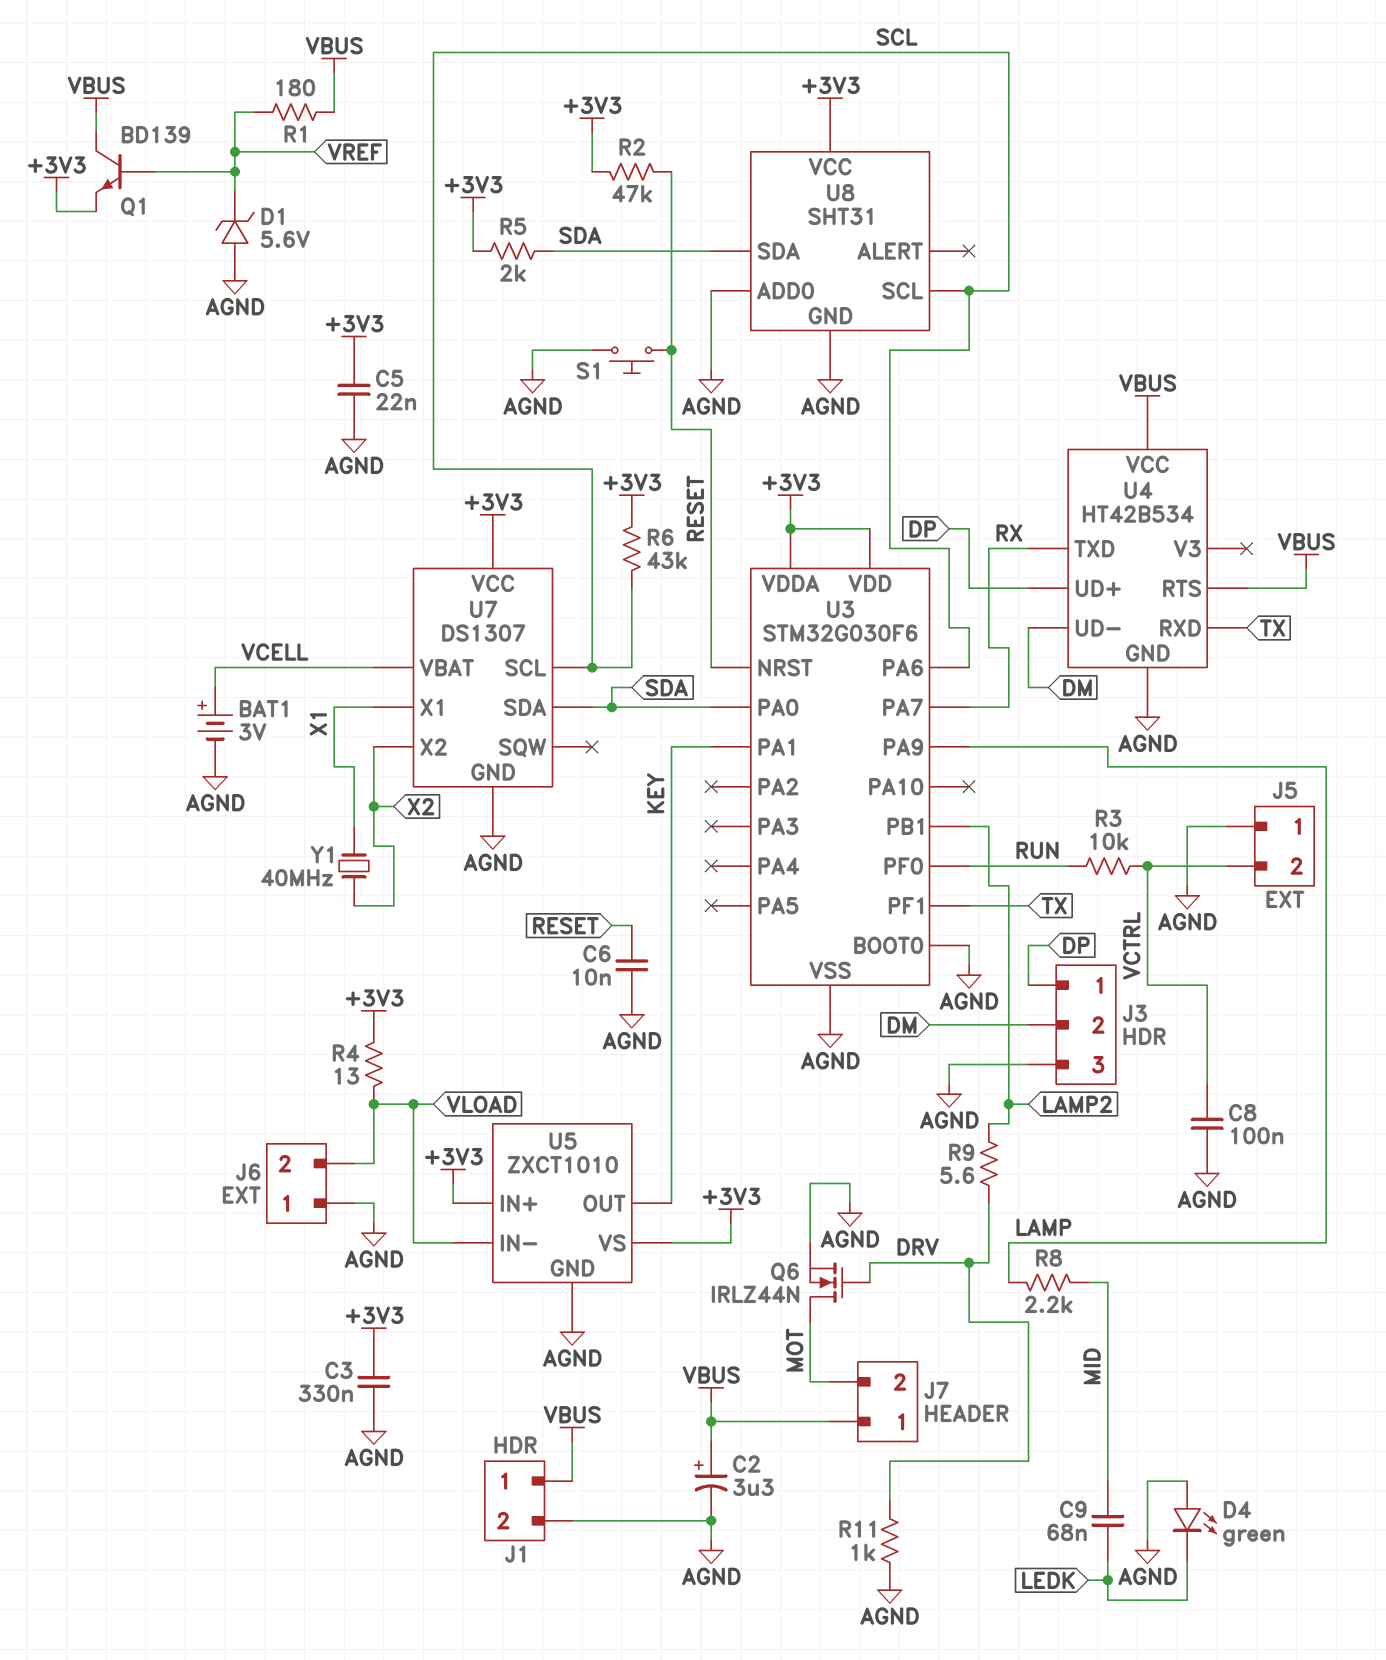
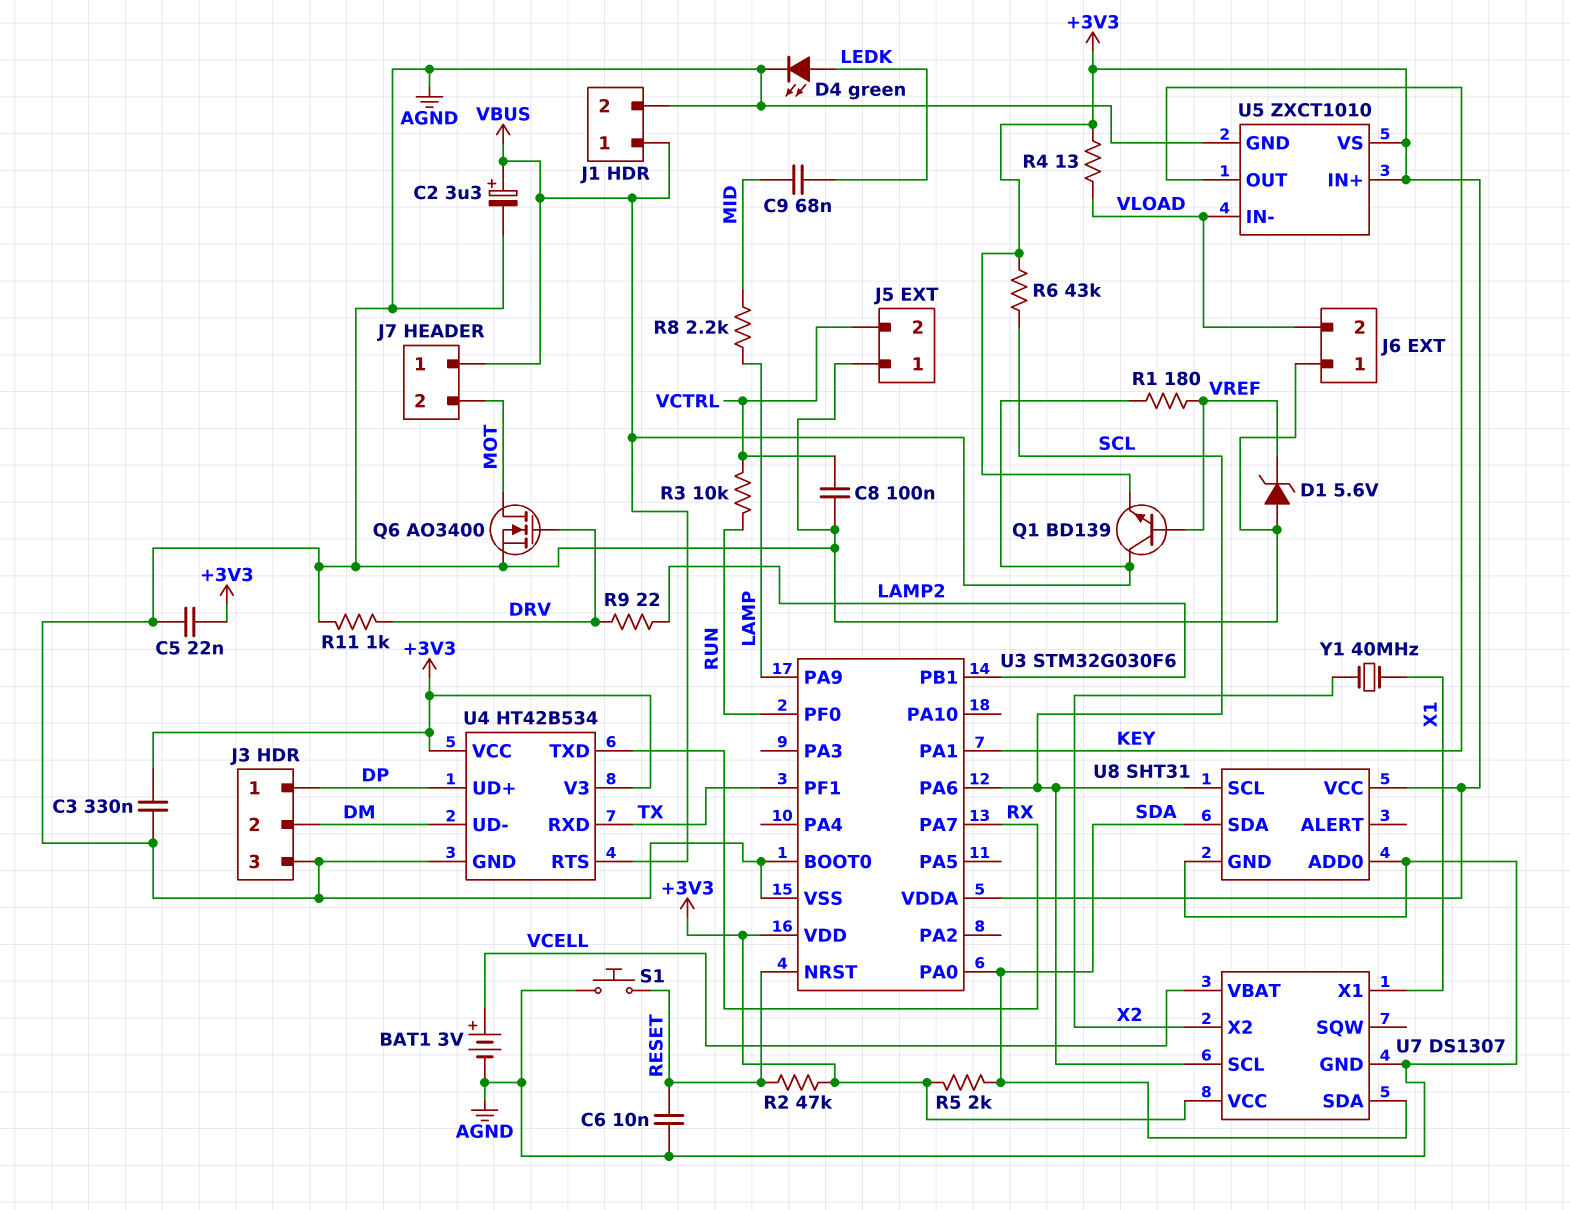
D4: LED green (A AGND, K LEDK) -> LED green (A LEDK, K AGND)
Q6: NMOS IRLZ44N (G DRV, D MOT, S AGND) -> NMOS AO3400 (G DRV, D MOT, S AGND)
R9: 5.6 (DRV, LAMP2) -> 22 (DRV, LAMP2)
U4 pin V3: none -> +3V3
U4 pin VCC: VBUS -> +3V3

